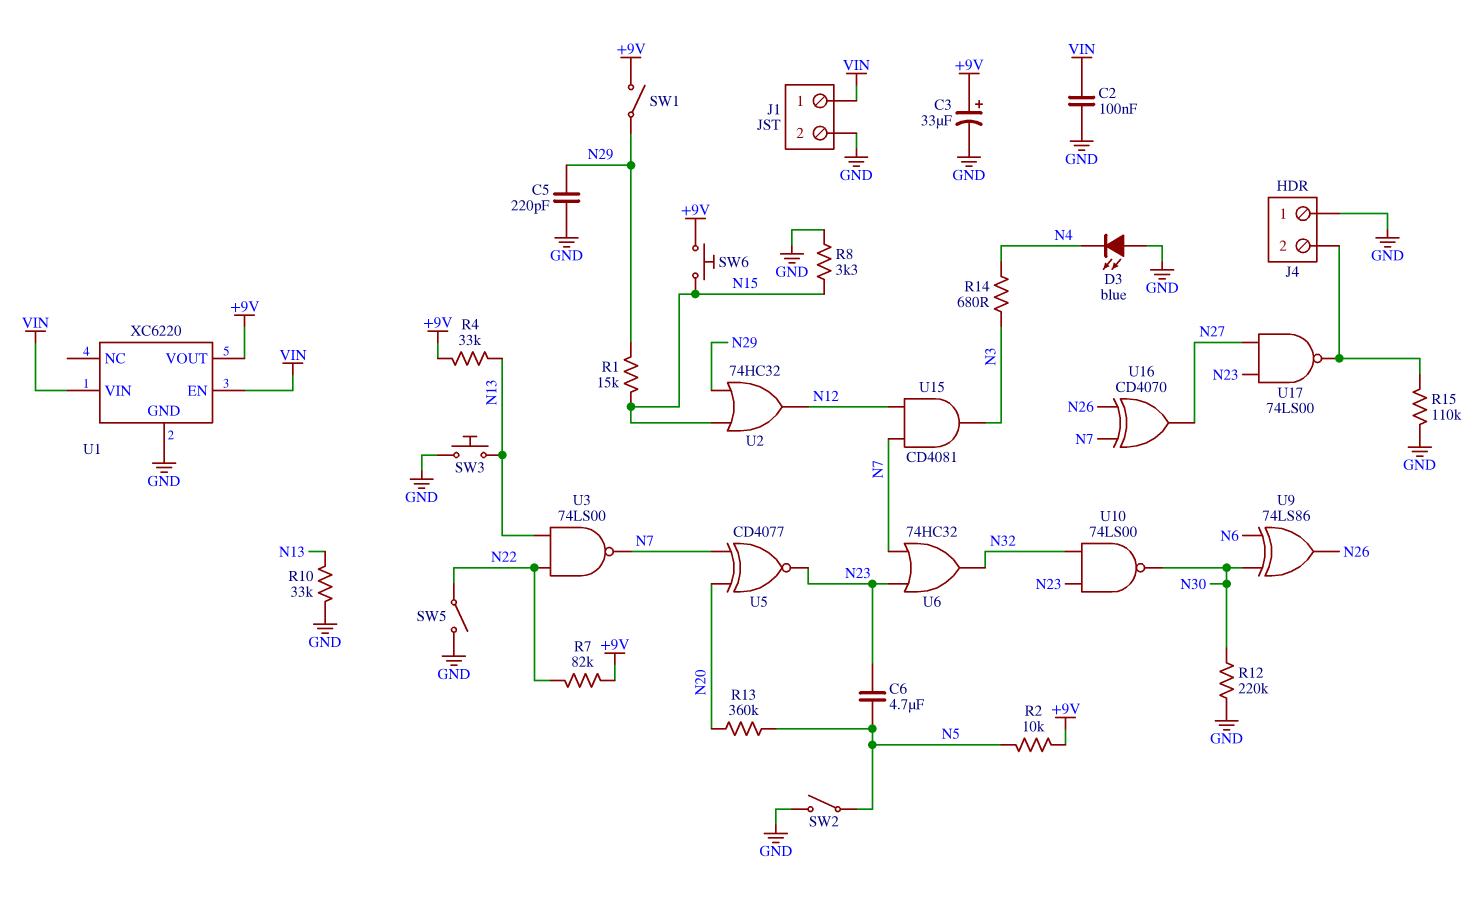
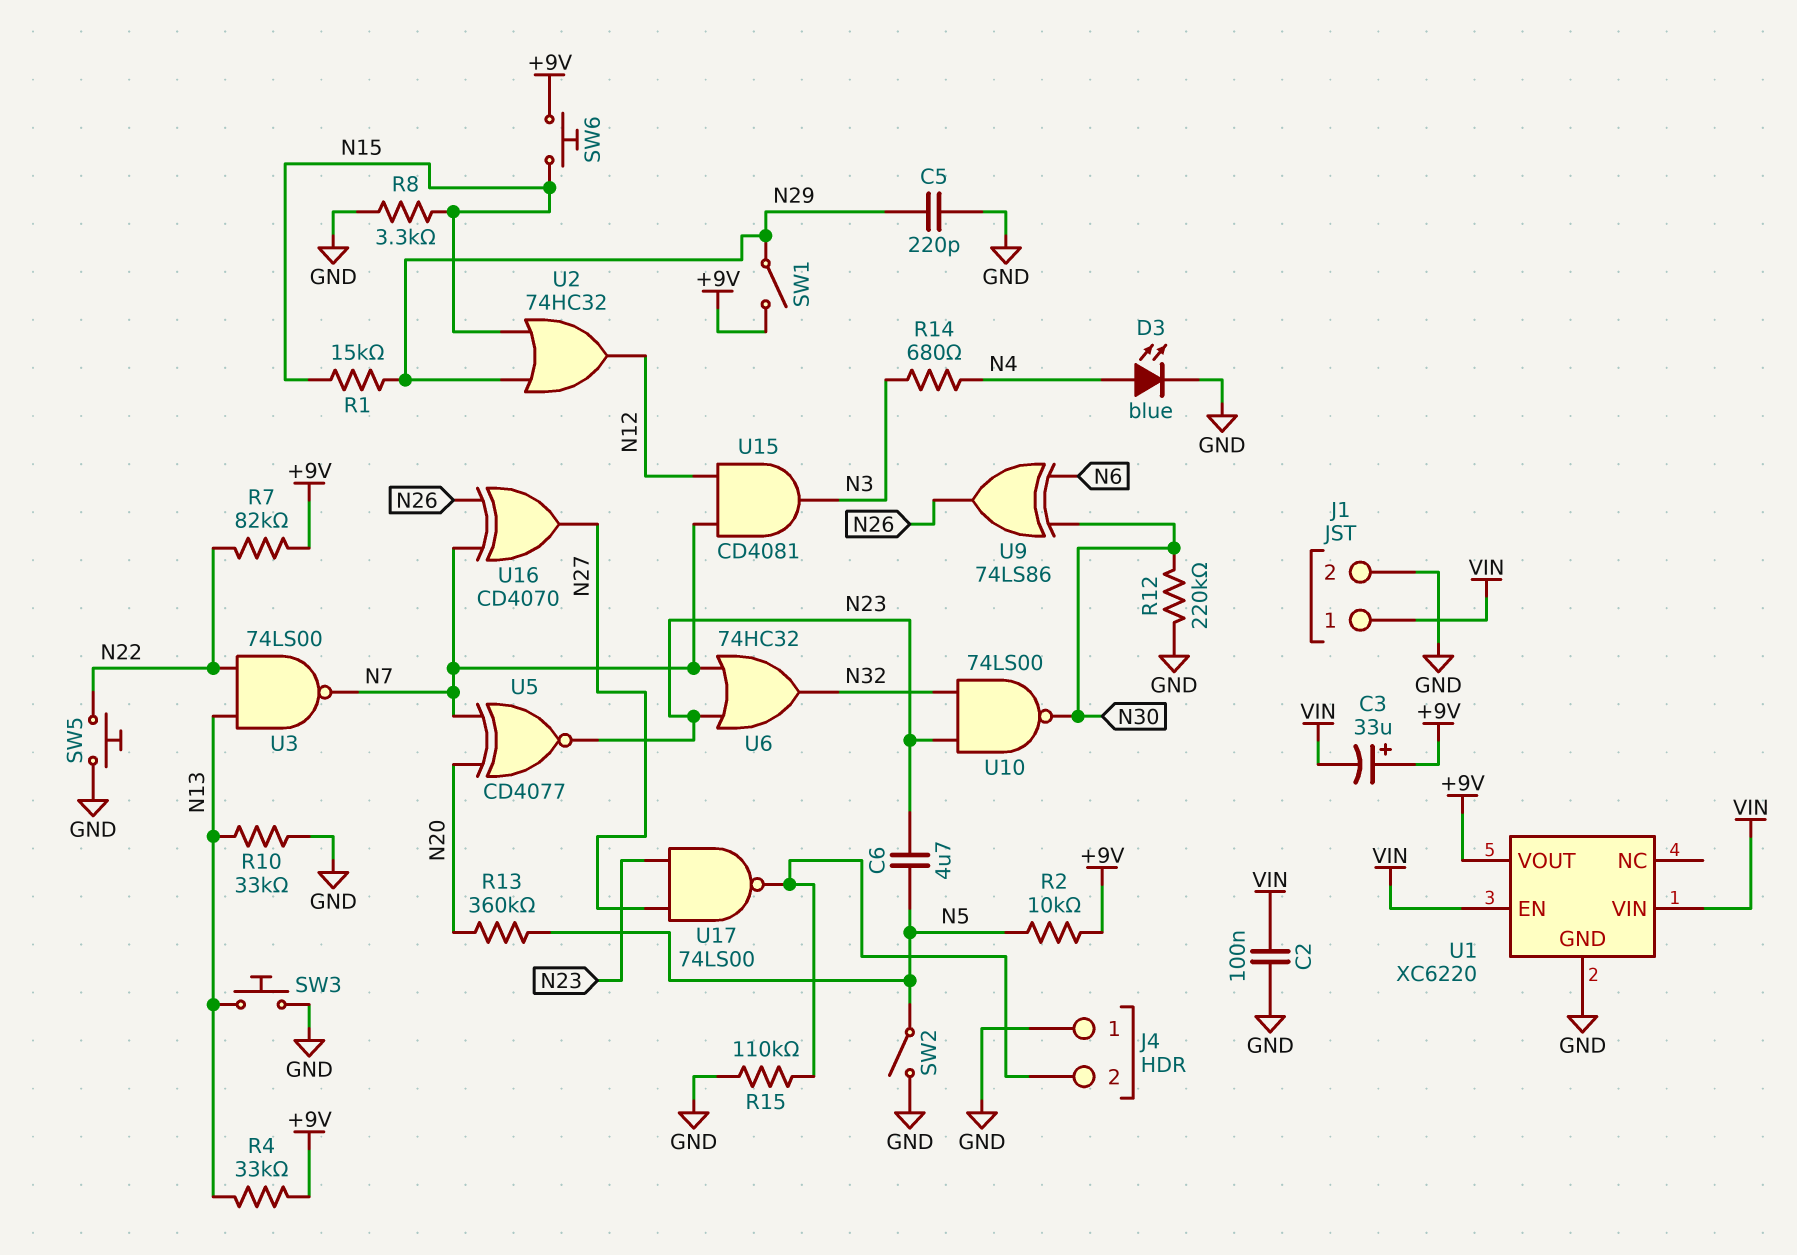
C3: 33uF (plus +9V, minus GND) -> 33uF (plus +9V, minus VIN)
D3: LED blue (A GND, K N4) -> LED blue (A N4, K GND)
SW5: switch (GND, N22) -> button (GND, N22)

